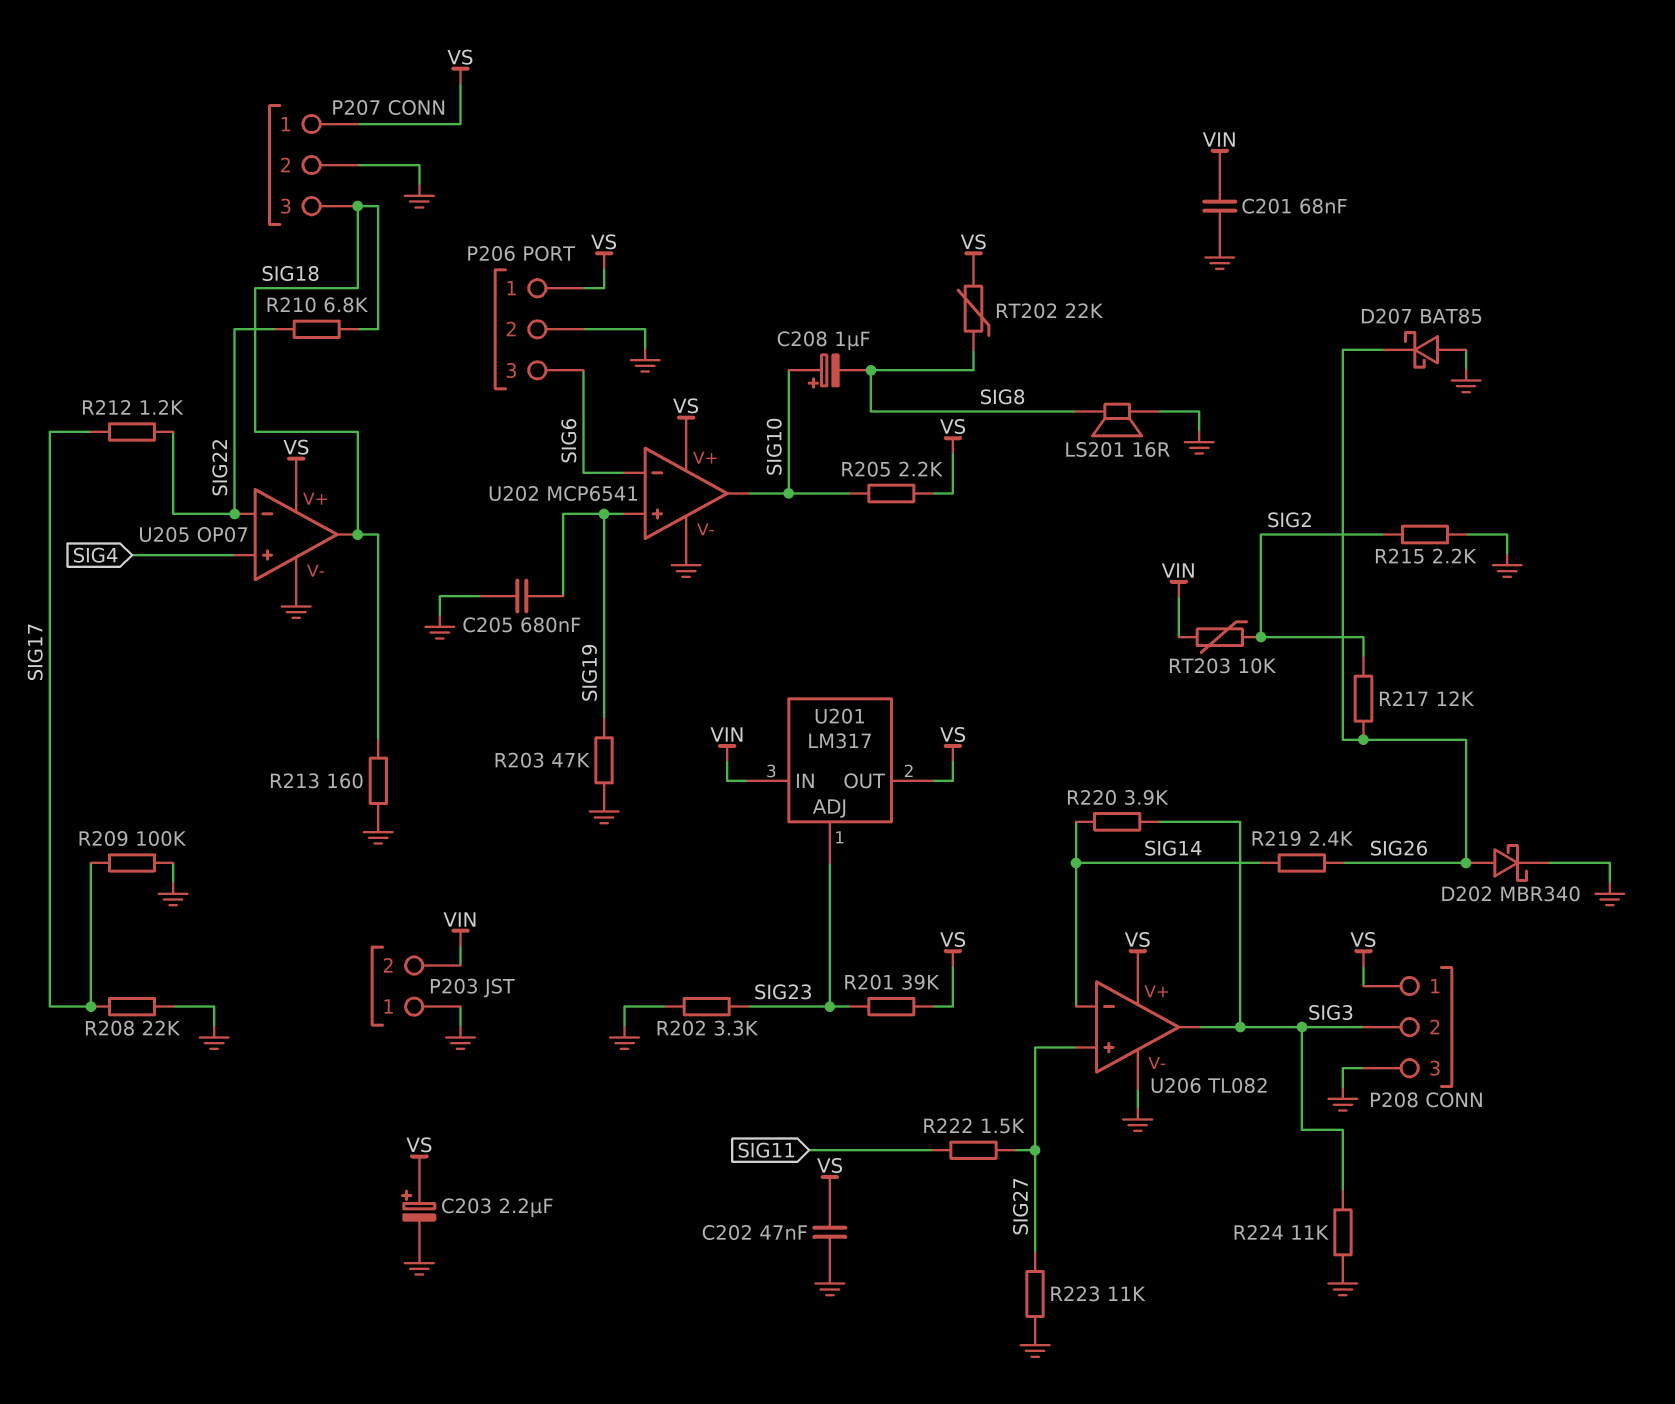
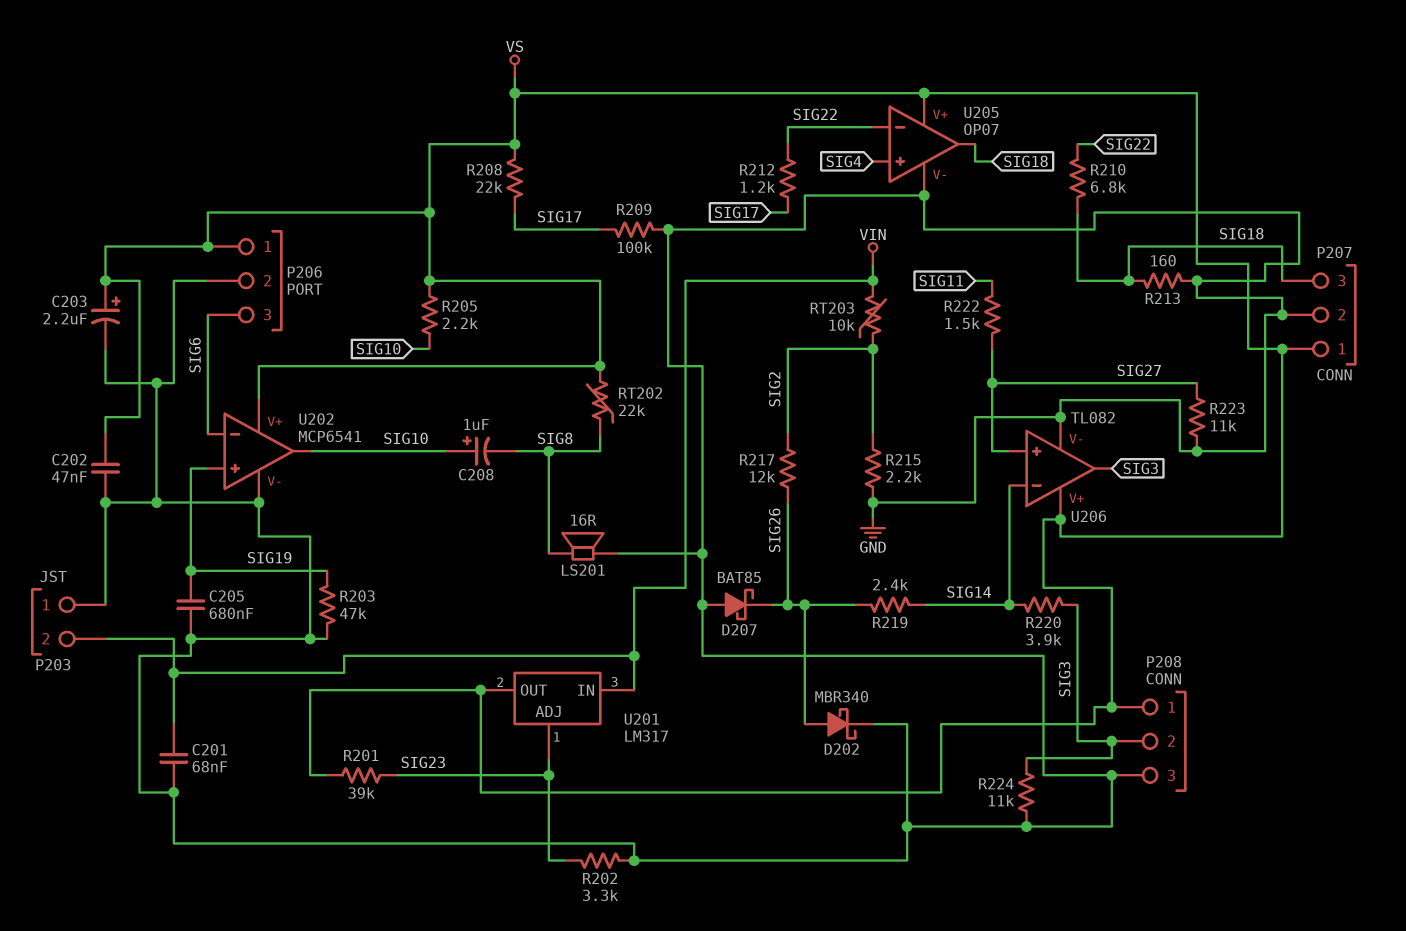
R208: 22k (GND, SIG17) -> 22k (SIG17, VS)

